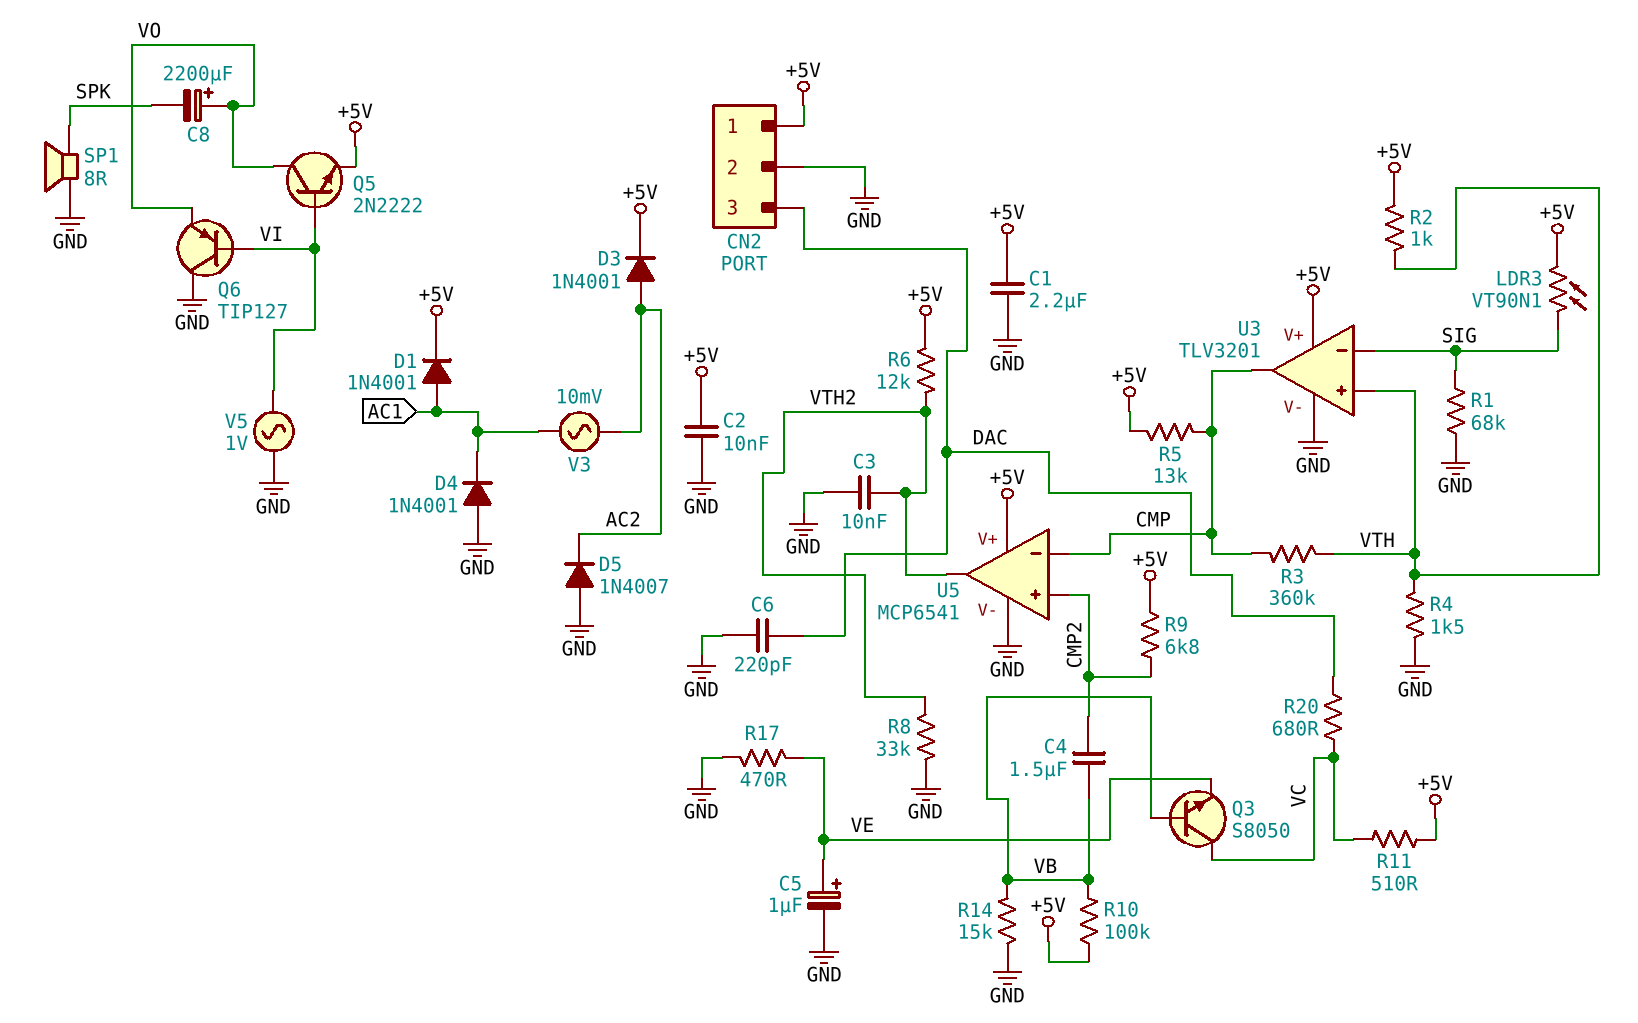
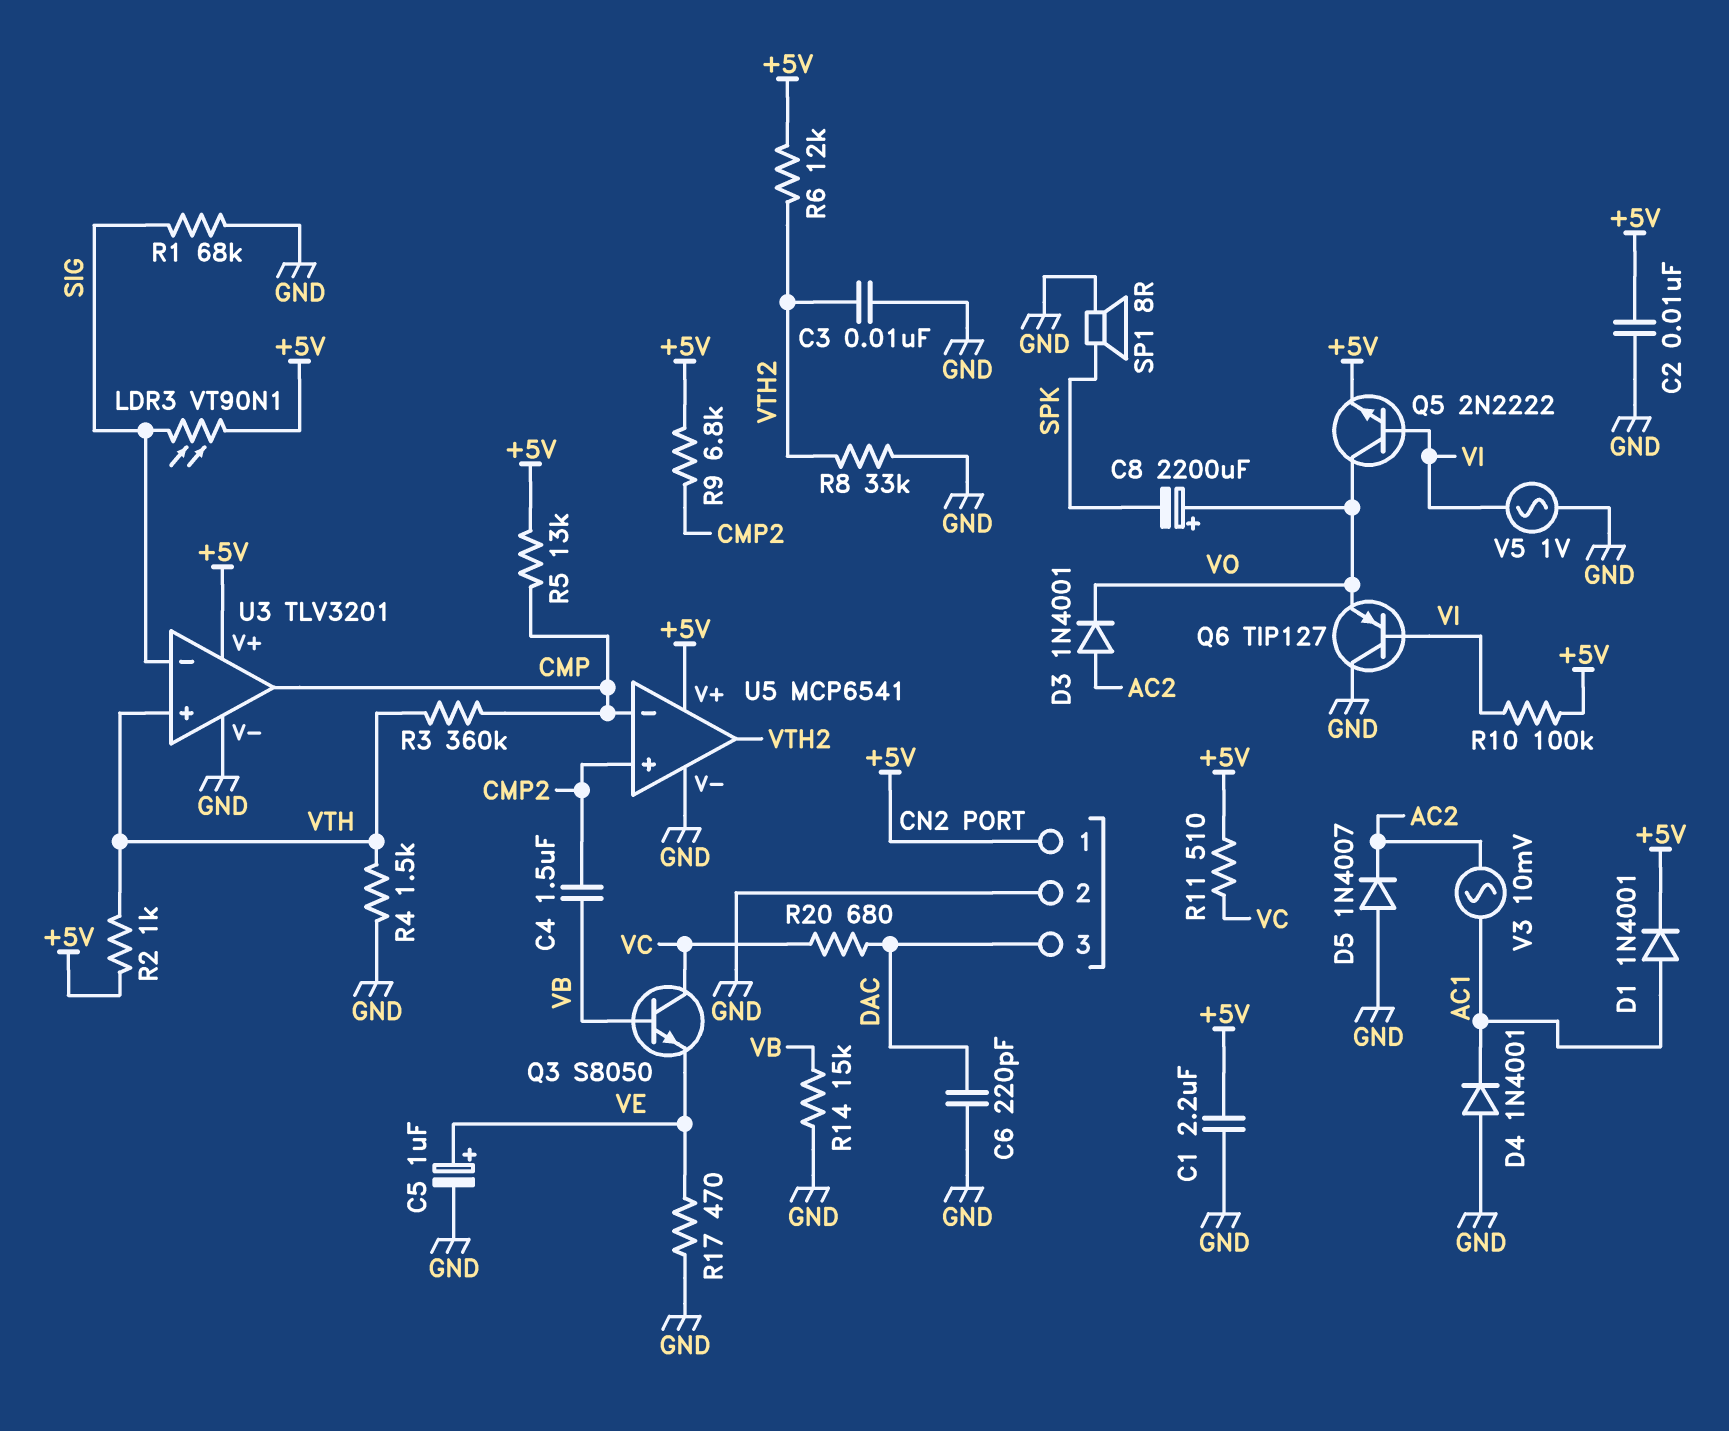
D3: diode 1N4001 (A AC2, K +5V) -> diode 1N4001 (A AC2, K VO)
R10: 100k (+5V, VB) -> 100k (+5V, VI)

